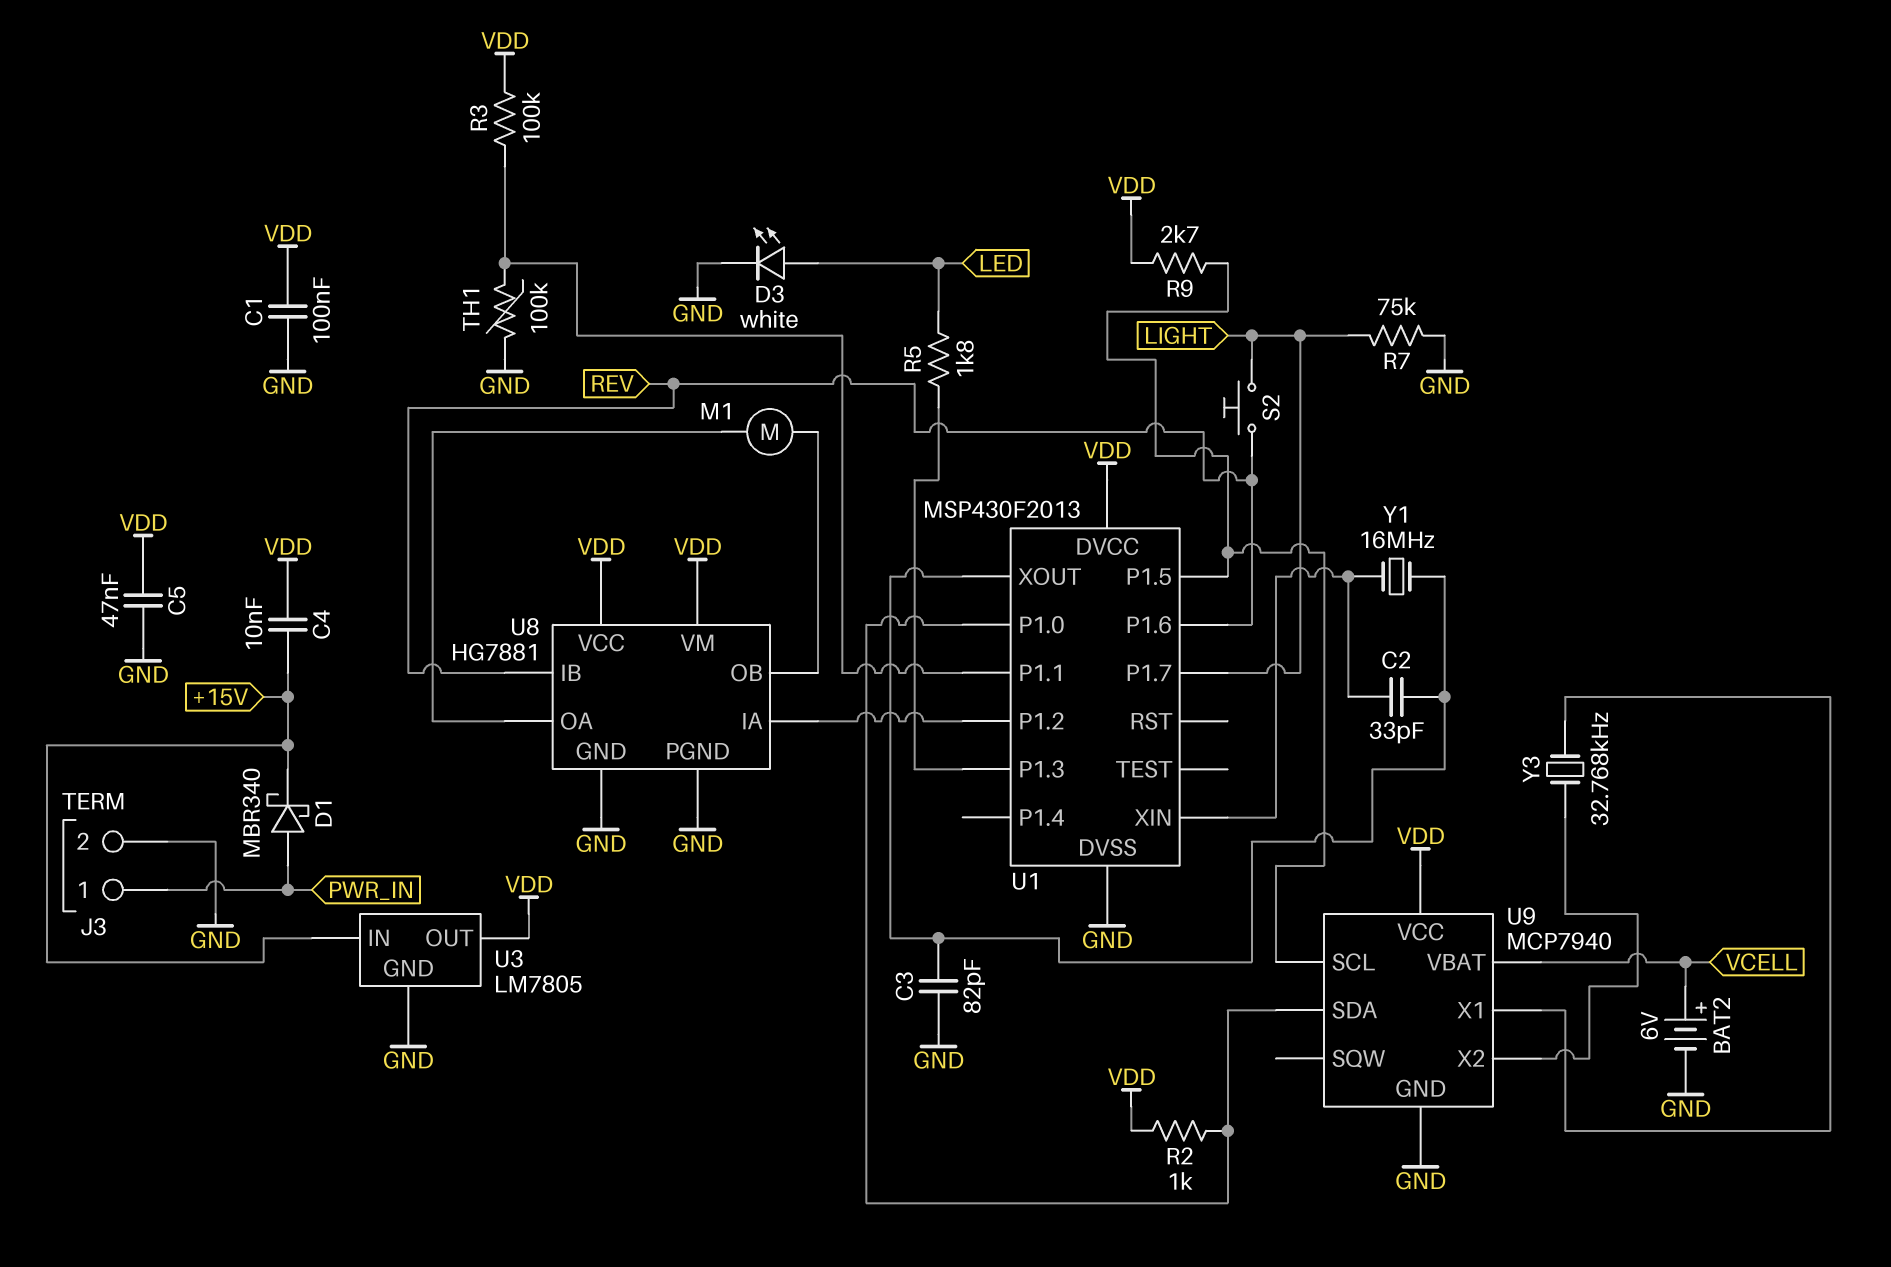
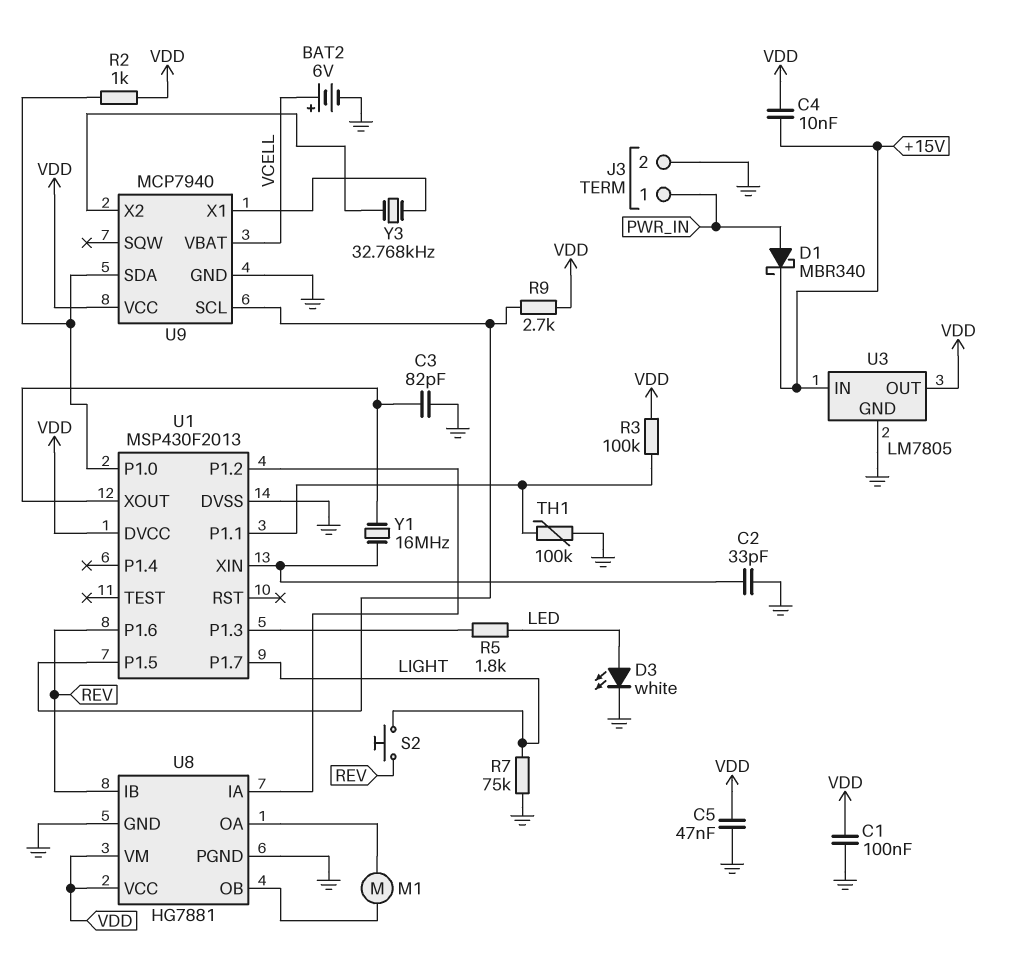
C2: 33pF (U1/XIN, U1/XOUT) -> 33pF (GND, U1/XIN)

